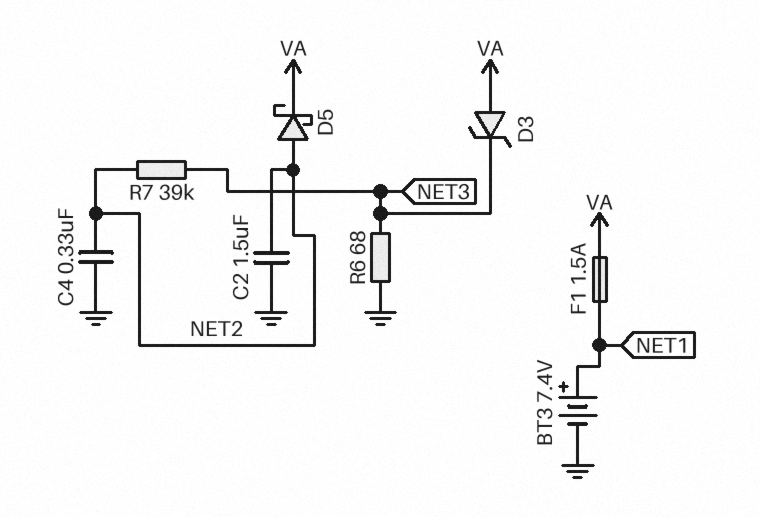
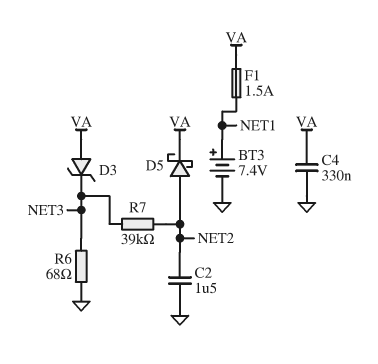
C4: 330nF (GND, NET2) -> 330nF (GND, VA)

